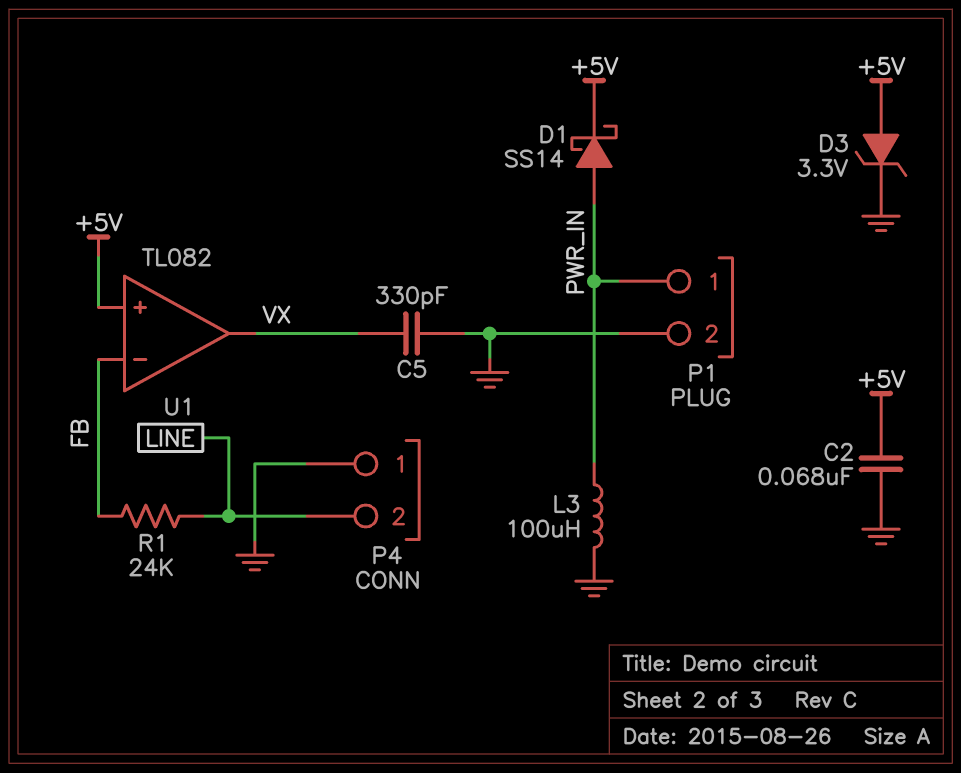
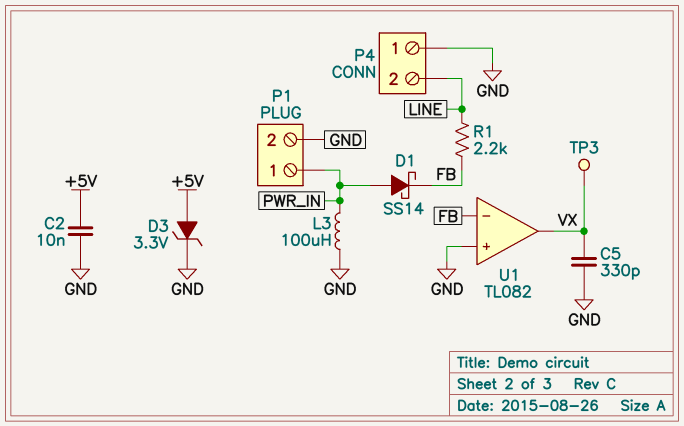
C2: 68nF (+5V, GND) -> 10nF (+5V, GND)
D1: schottky SS14 (A PWR_IN, K +5V) -> schottky SS14 (A PWR_IN, K FB)
R1: 24k (FB, LINE) -> 2.2k (FB, LINE)
TP3: none -> test point (VX)
U1 pin in+: +5V -> GND

